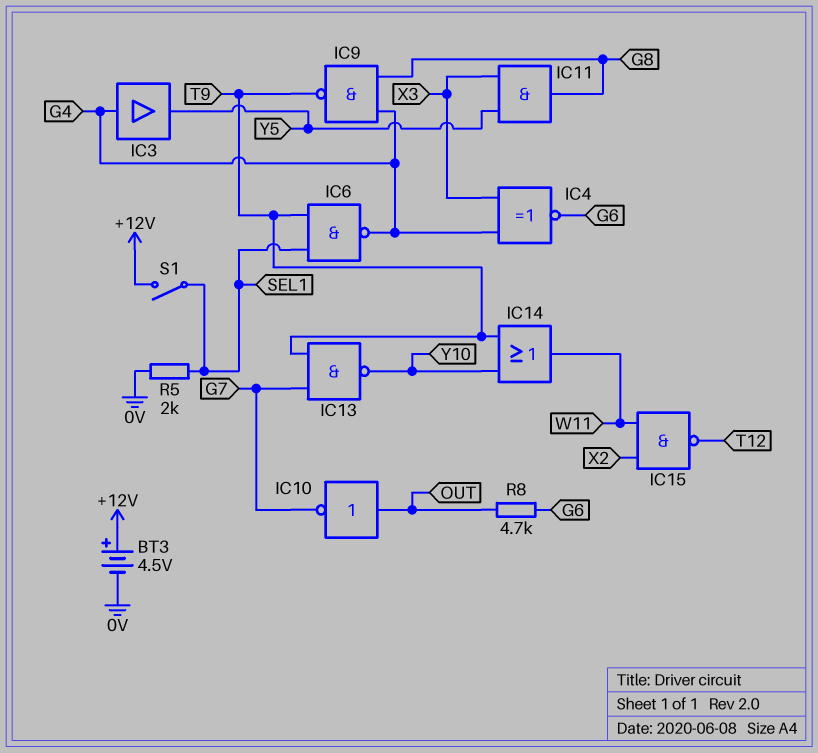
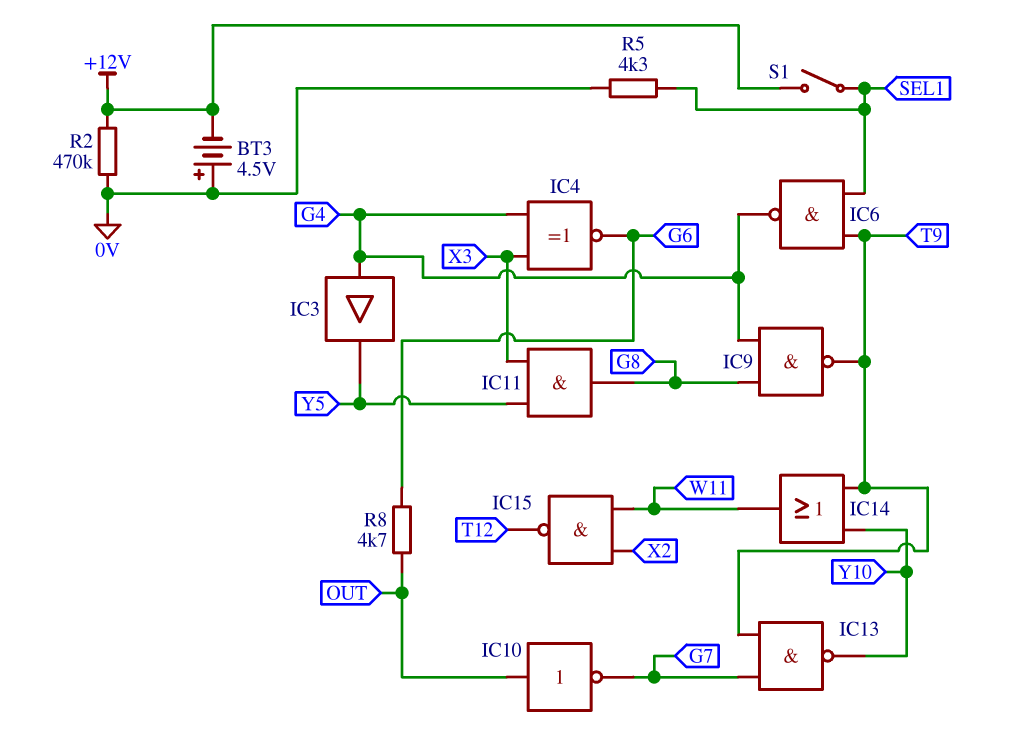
BT3: 4.5V (plus +12V, minus 0V) -> 4.5V (plus 0V, minus +12V)
R2: none -> 470k (+12V, 0V)
R5: 2k (0V, SEL1) -> 4.3k (0V, SEL1)

